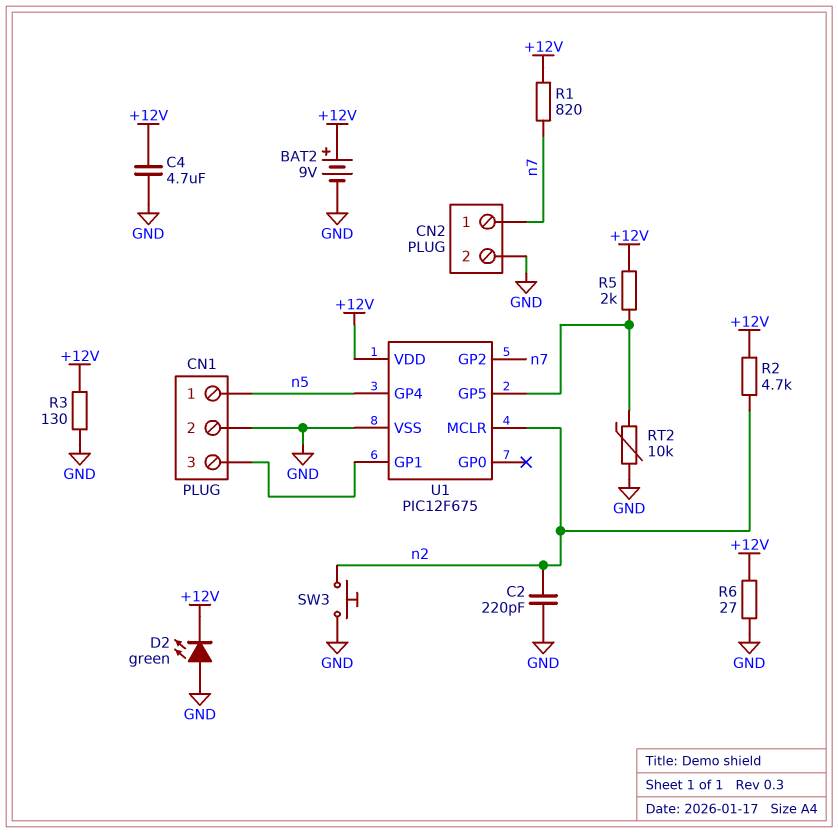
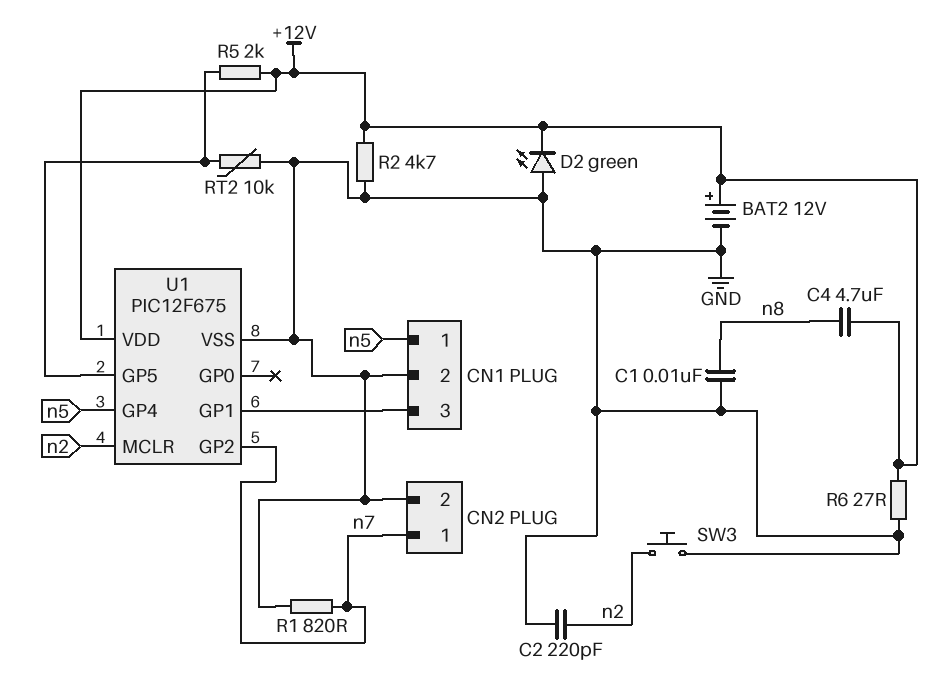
BAT2: 9V (plus +12V, minus GND) -> 12V (plus +12V, minus GND)
C1: none -> 10nF (GND, n8)
C4: 4.7uF (+12V, GND) -> 4.7uF (+12V, n8)
R1: 820 (+12V, n7) -> 820 (GND, n7)
R2: 4.7k (+12V, n2) -> 4.7k (+12V, GND)
R3: 130 (+12V, GND) -> none

